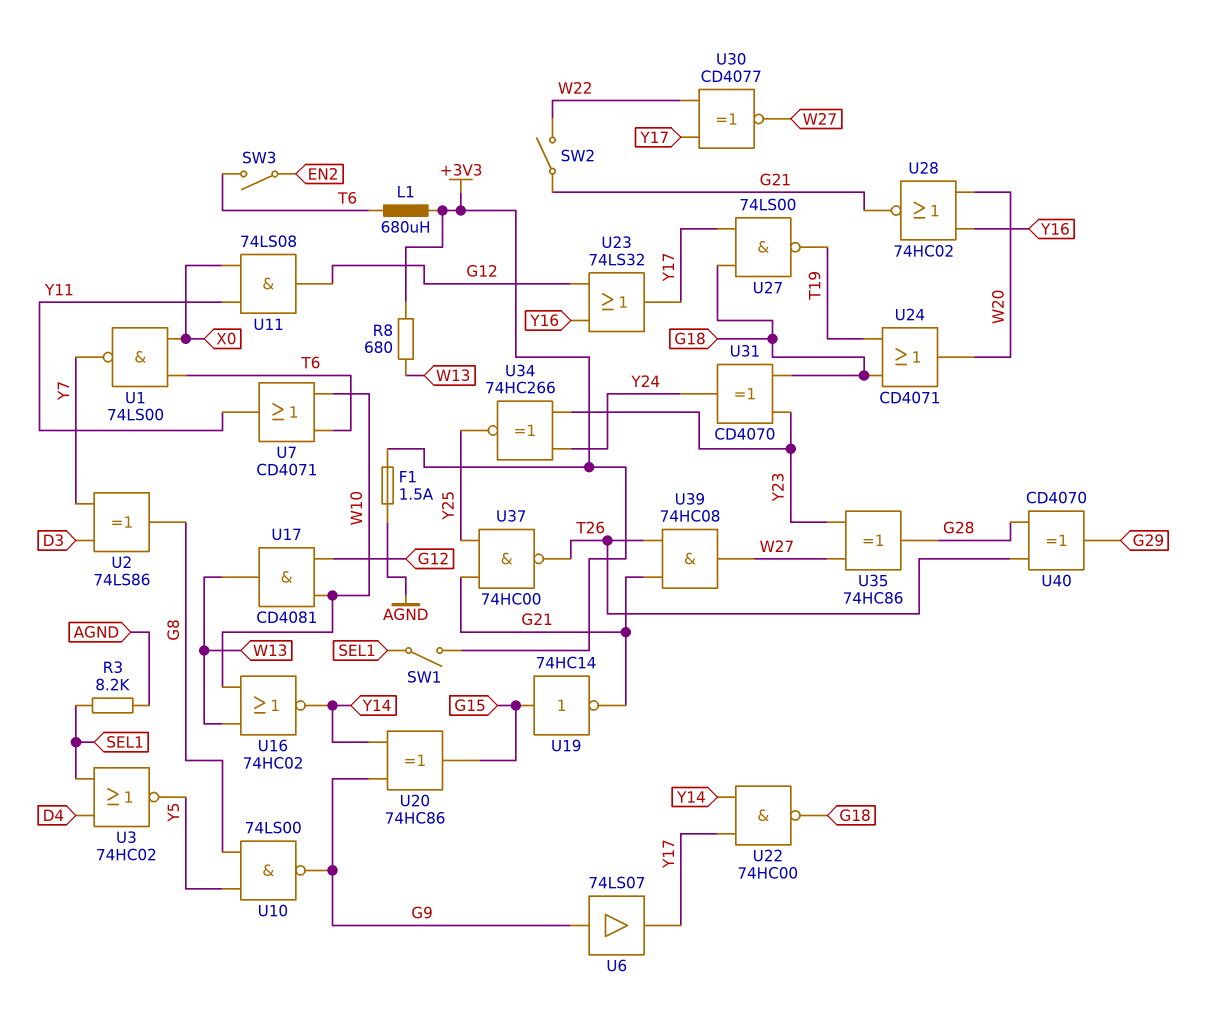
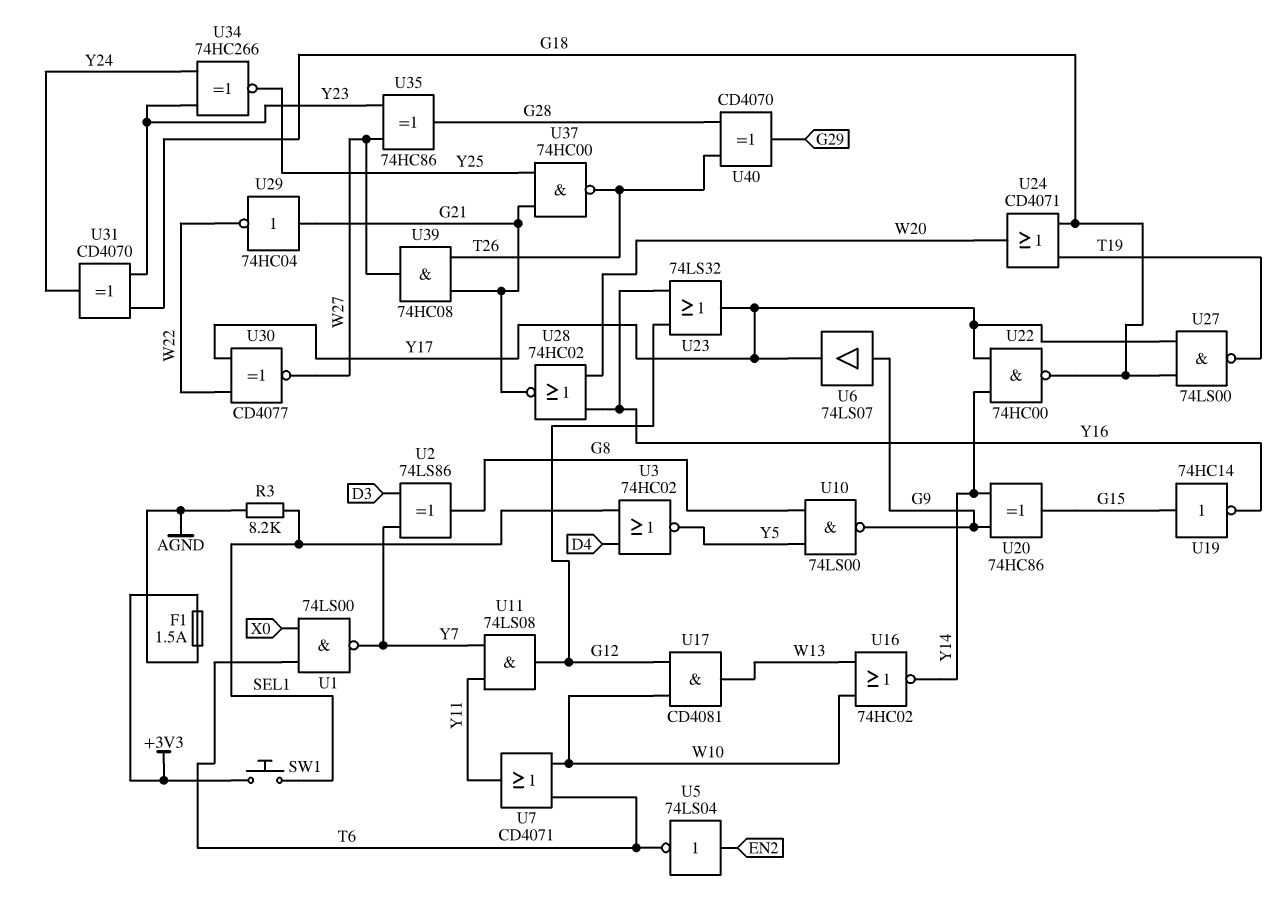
L1: 680uH (+3V3, T6) -> none
R8: 680 (+3V3, W13) -> none
SW1: switch (+3V3, SEL1) -> button (+3V3, SEL1)
SW2: switch (G21, W22) -> none
SW3: switch (EN2, T6) -> none
U5: none -> NOT 74LS04 (in EN2, out T6)
U11: AND 74LS08 (in X0, in Y11, out G12) -> AND 74LS08 (in Y7, in Y11, out G12)
U19: NOT 74HC14 (in G15, out G21) -> NOT 74HC14 (in G15, out Y16)
U29: none -> NOT 74HC04 (in G21, out W22)

